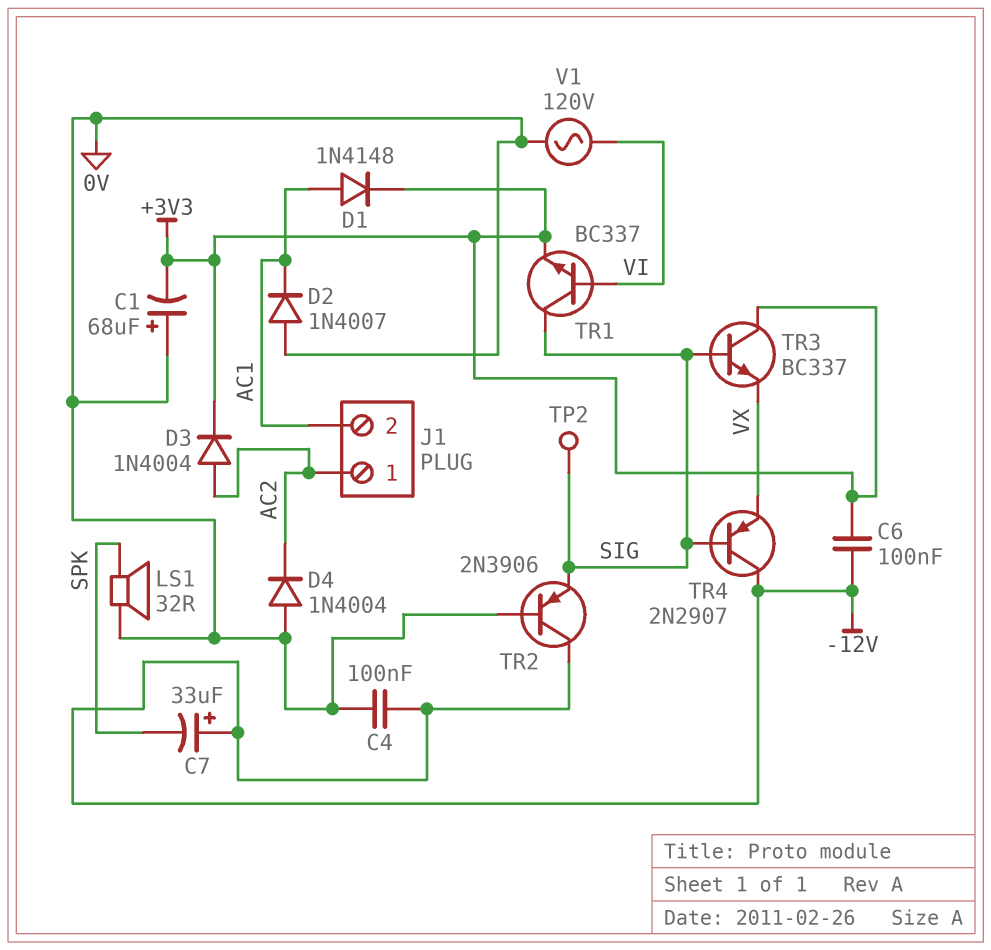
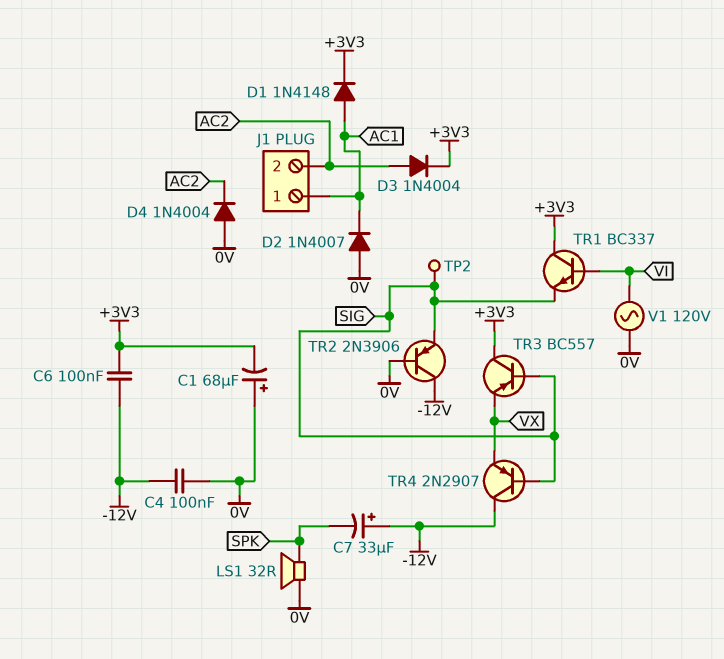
J1 pin 1: AC2 -> AC1
J1 pin 2: AC1 -> AC2
TR1: NPN BC337 (B VI, C SIG, E +3V3) -> NPN BC337 (B VI, C +3V3, E SIG)
TR3: NPN BC337 (B SIG, C +3V3, E VX) -> PNP BC557 (B SIG, C +3V3, E VX)

